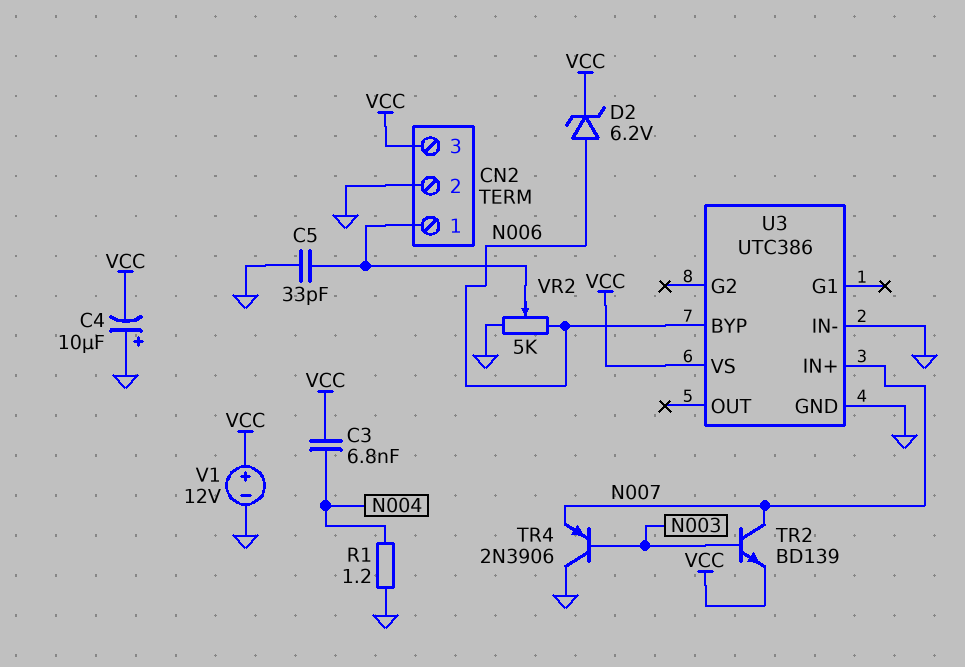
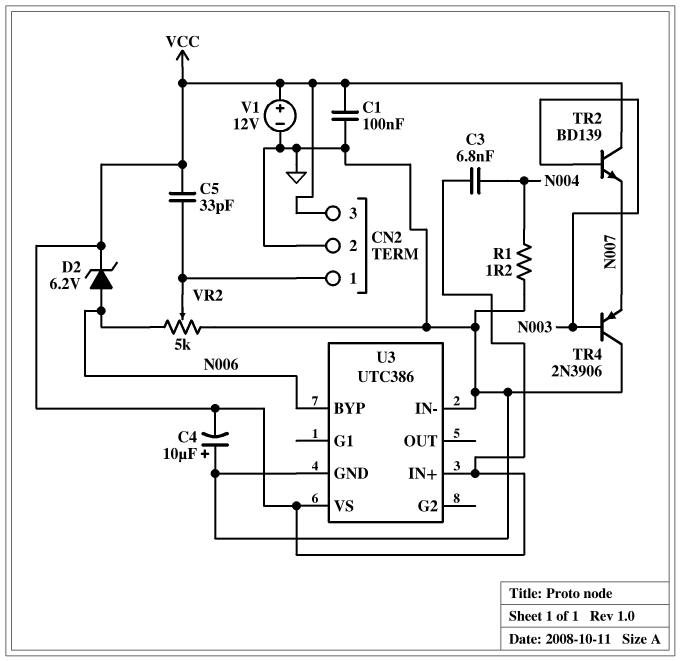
C1: none -> 100nF (GND, VCC)
C5: 33pF (CN2/1, GND) -> 33pF (CN2/1, VCC)
TR2: NPN BD139 (B N003, C N007, E VCC) -> NPN BD139 (B N003, C VCC, E N007)
U3 pin IN+: N007 -> VCC

